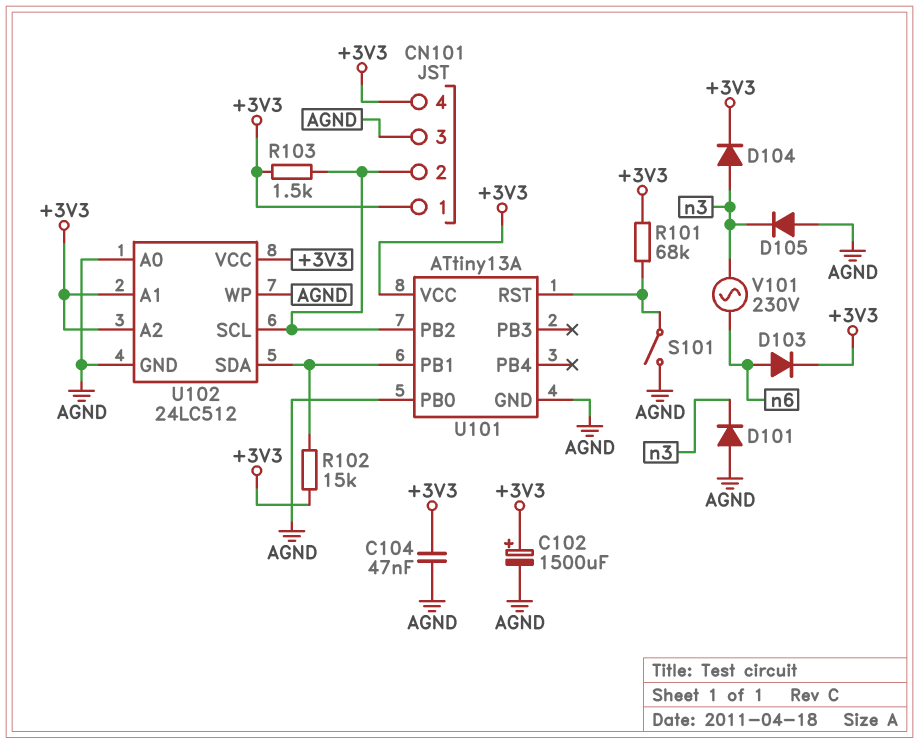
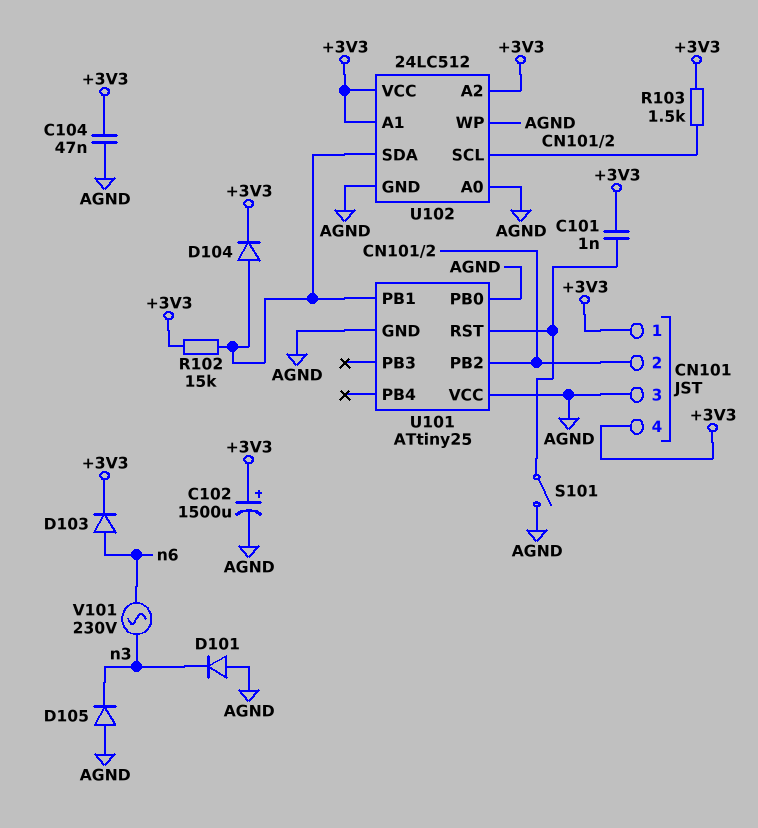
C101: none -> 1nF (+3V3, U101/RST)
D104: diode (A n3, K +3V3) -> diode (A U101/PB1, K +3V3)
R101: 68k (+3V3, U101/RST) -> none
U101: ATtiny13A -> ATtiny25
U101 pin VCC: +3V3 -> AGND

